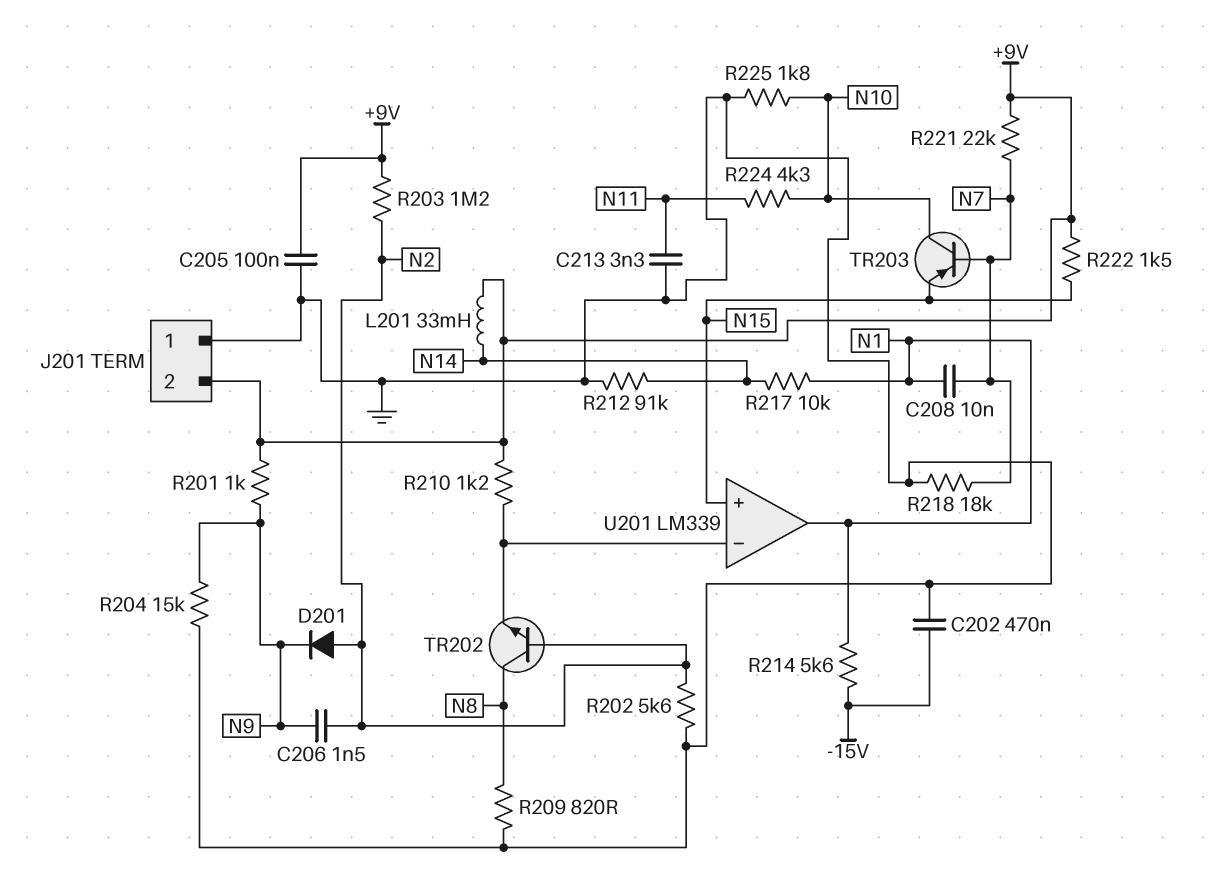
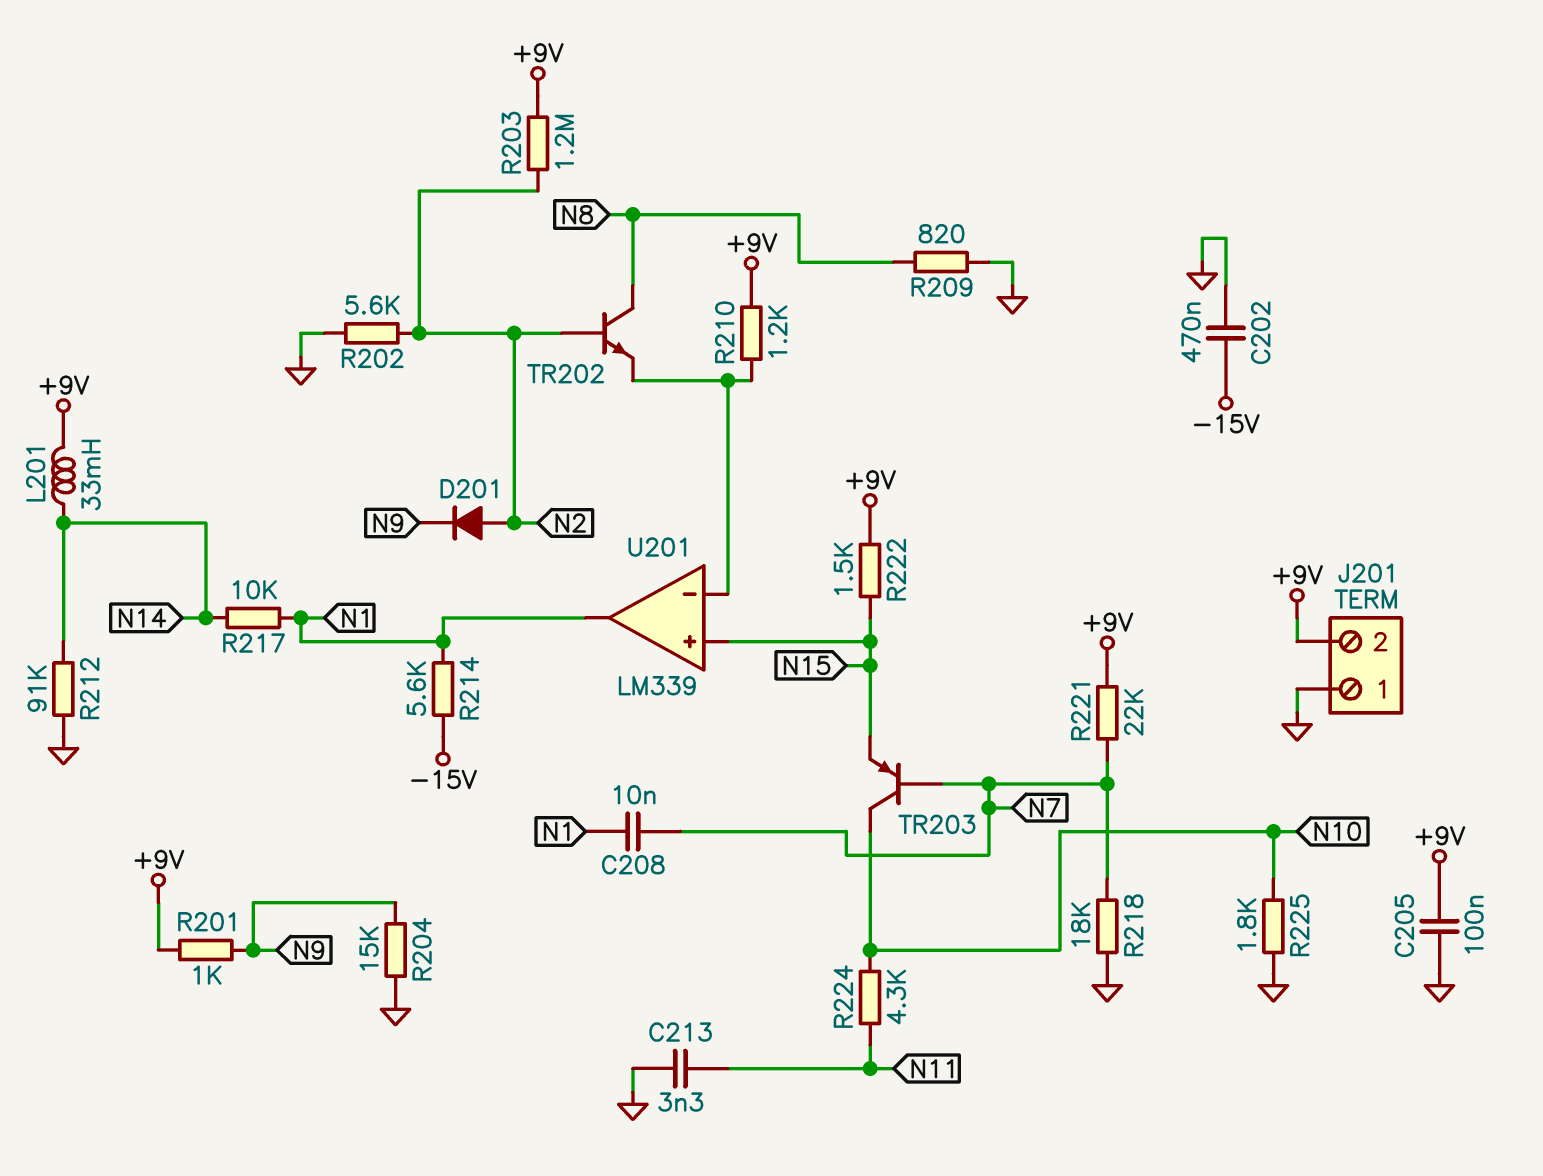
C206: 1.5nF (N2, N9) -> none

